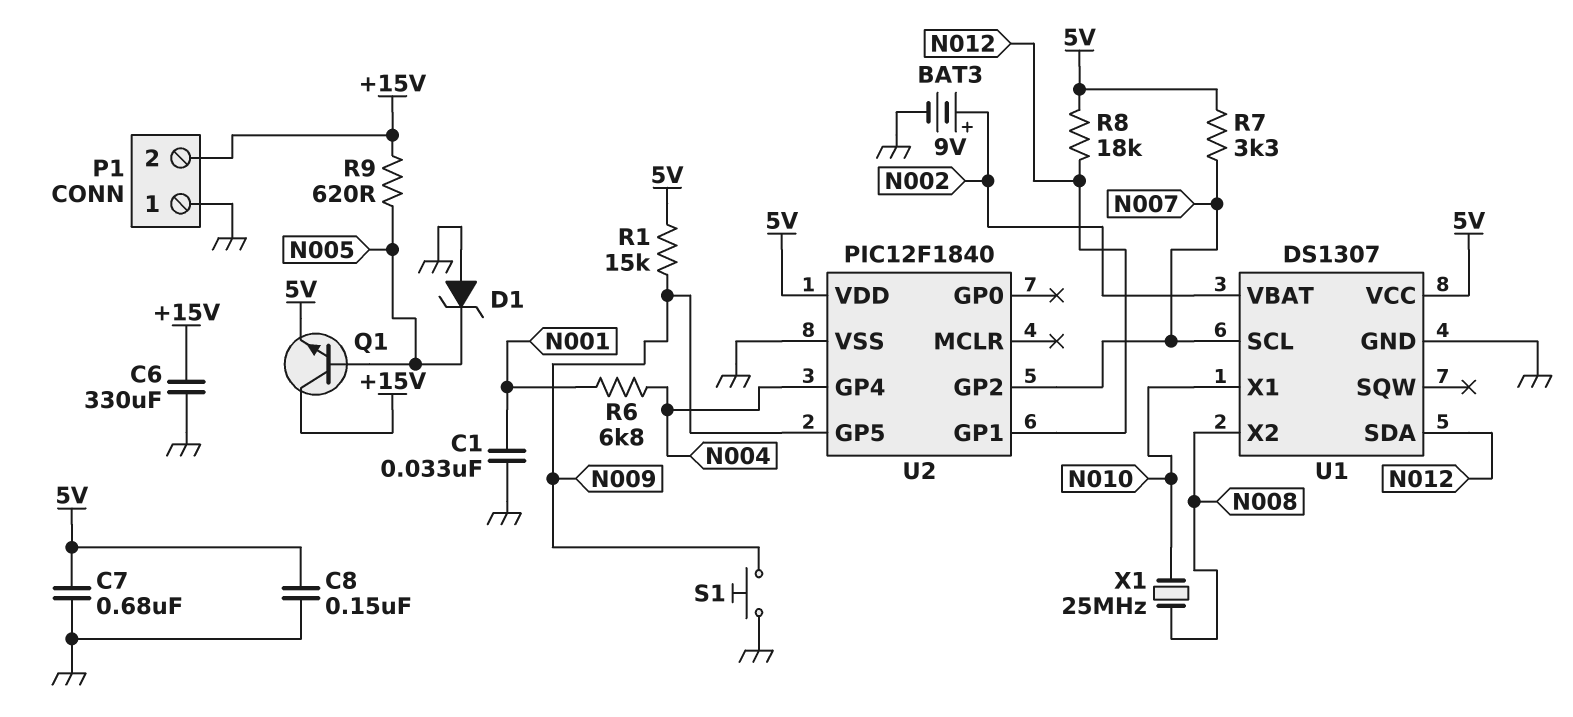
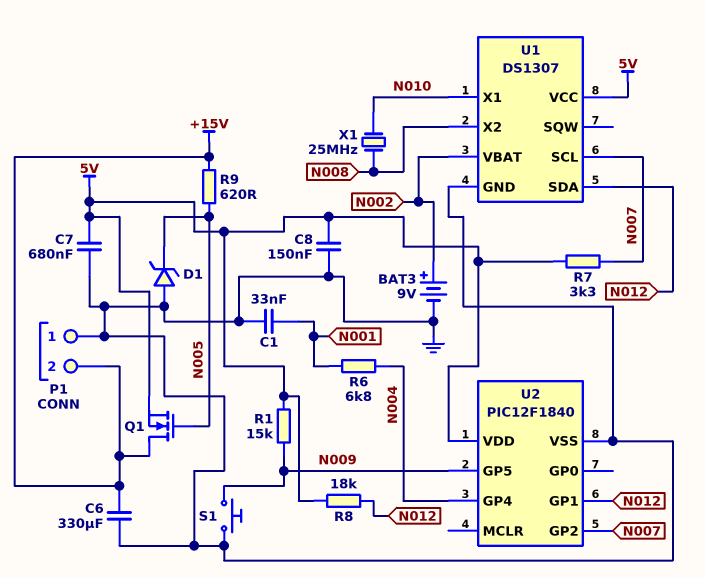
Q1: NPN (B N005, C +15V, E 5V) -> NMOS (G N005, D +15V, S 5V)

